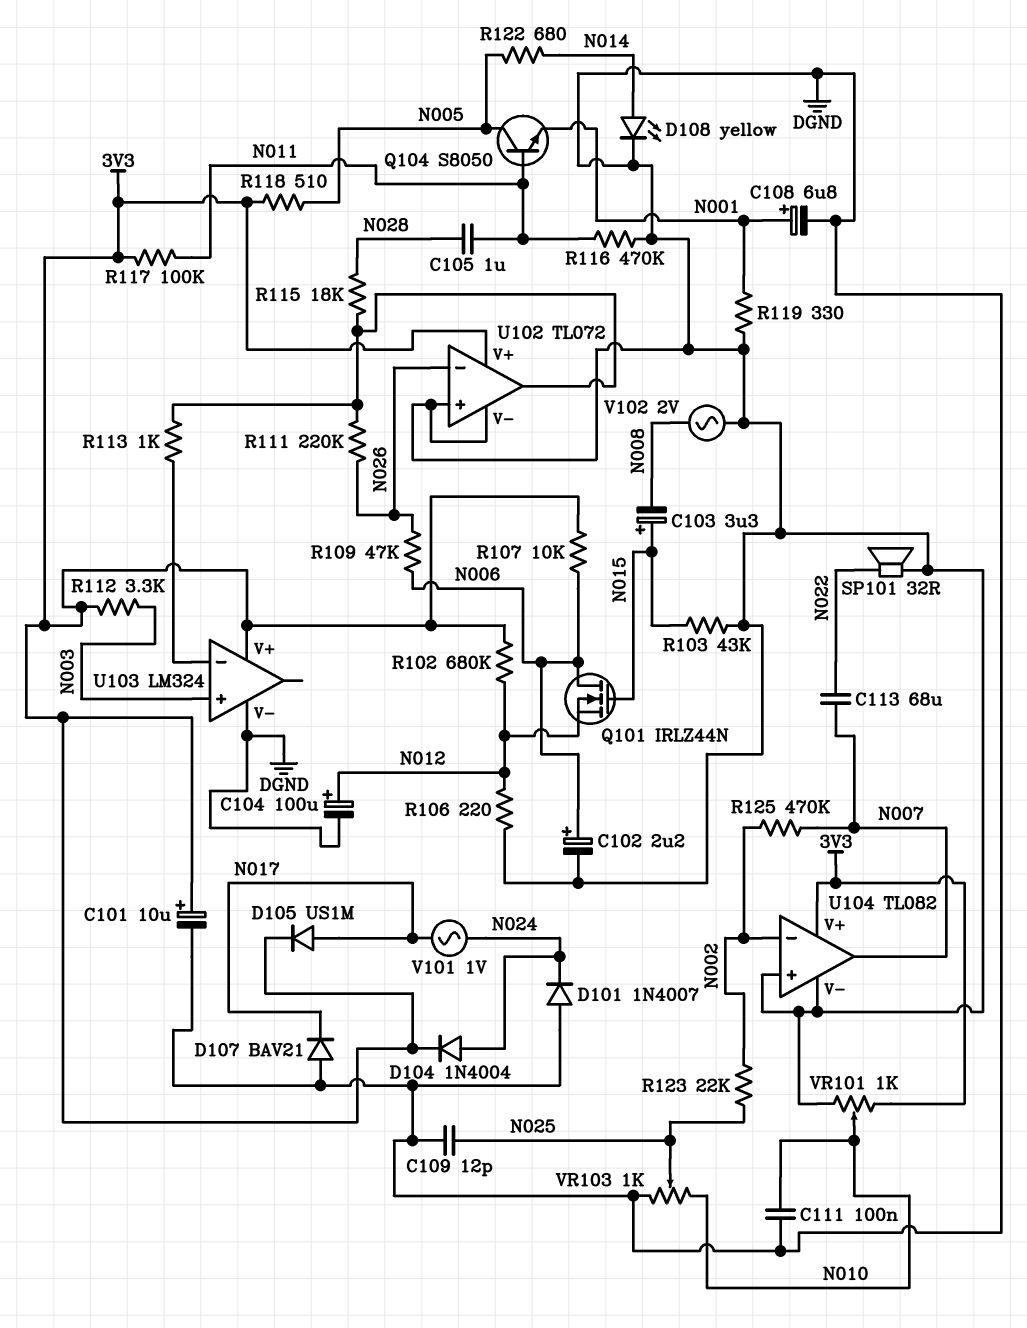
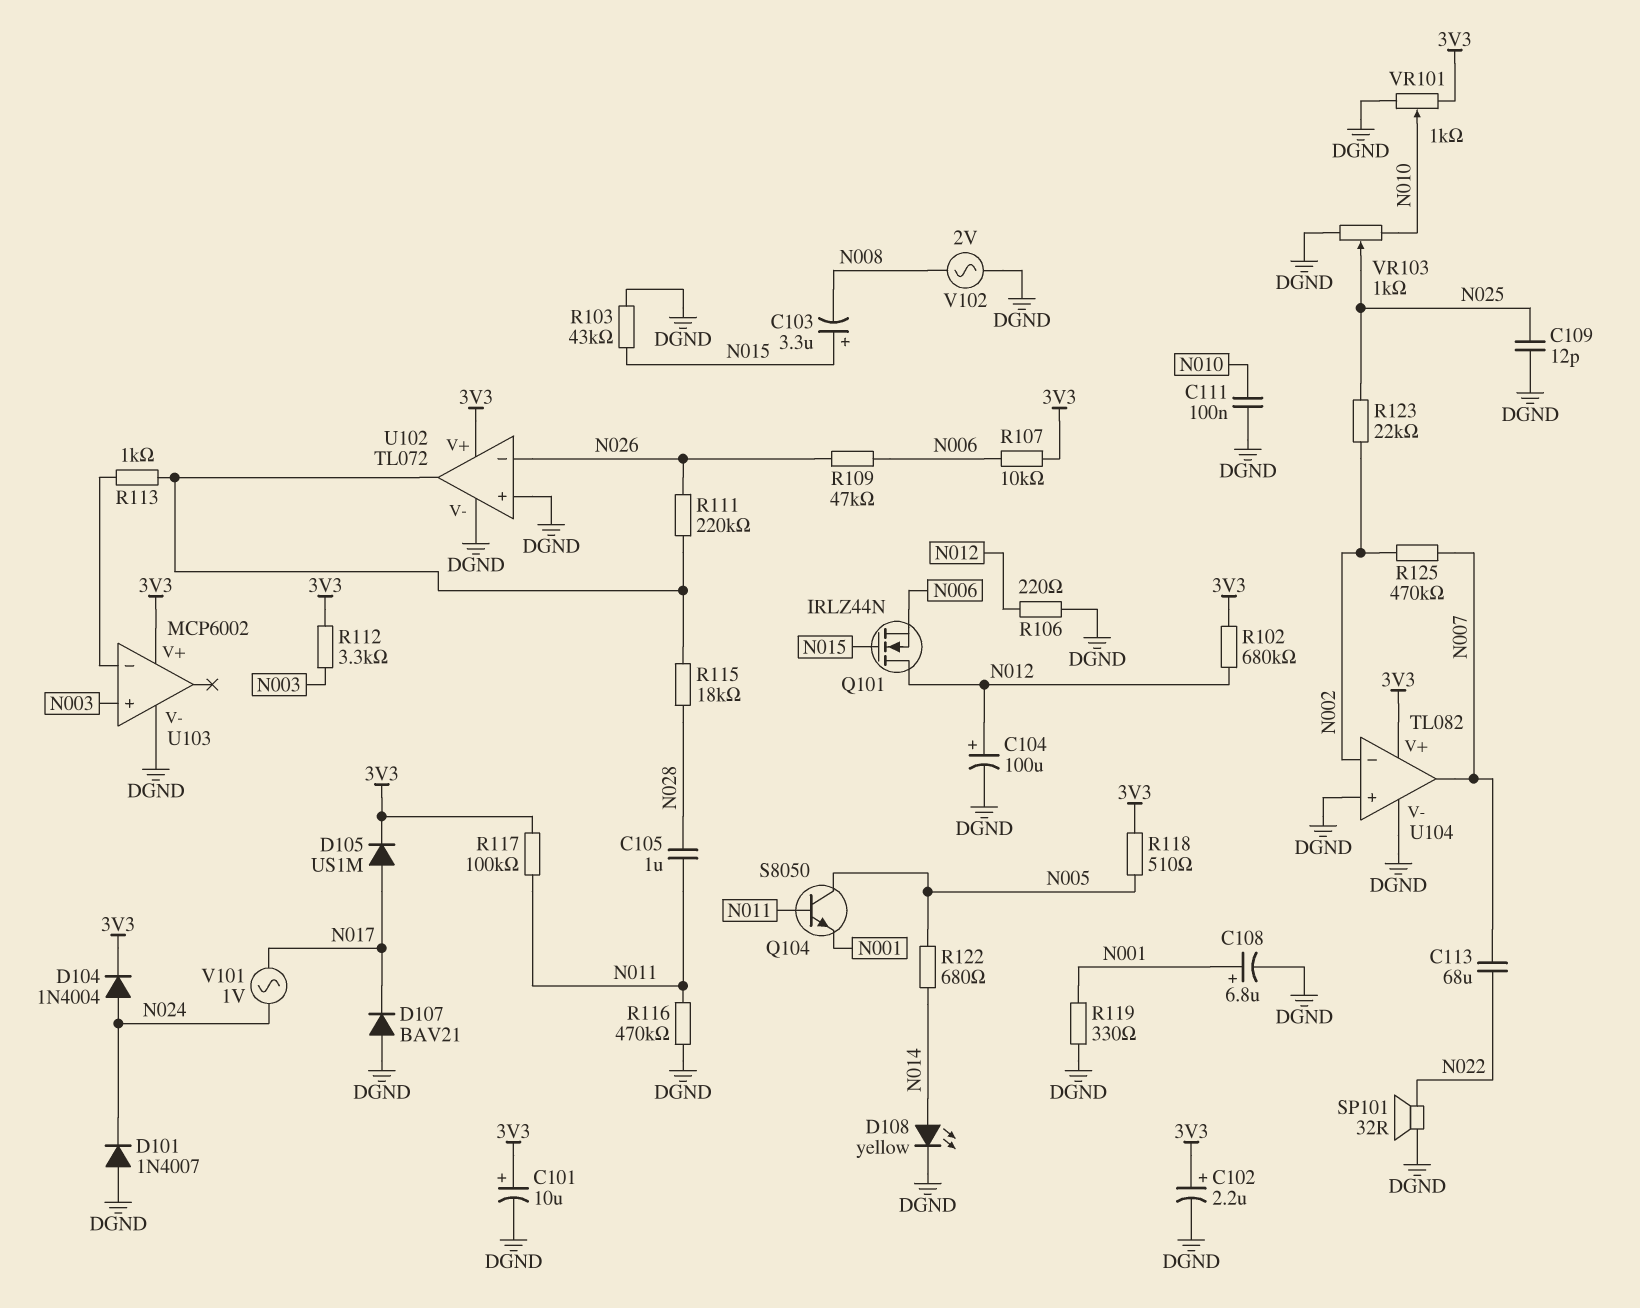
C102: 2.2uF (plus N006, minus DGND) -> 2.2uF (plus 3V3, minus DGND)
Q101: NMOS IRLZ44N (G N015, D N006, S N012) -> NMOS IRLZ44N (G N015, D N012, S N006)
U103: LM324 -> MCP6002

